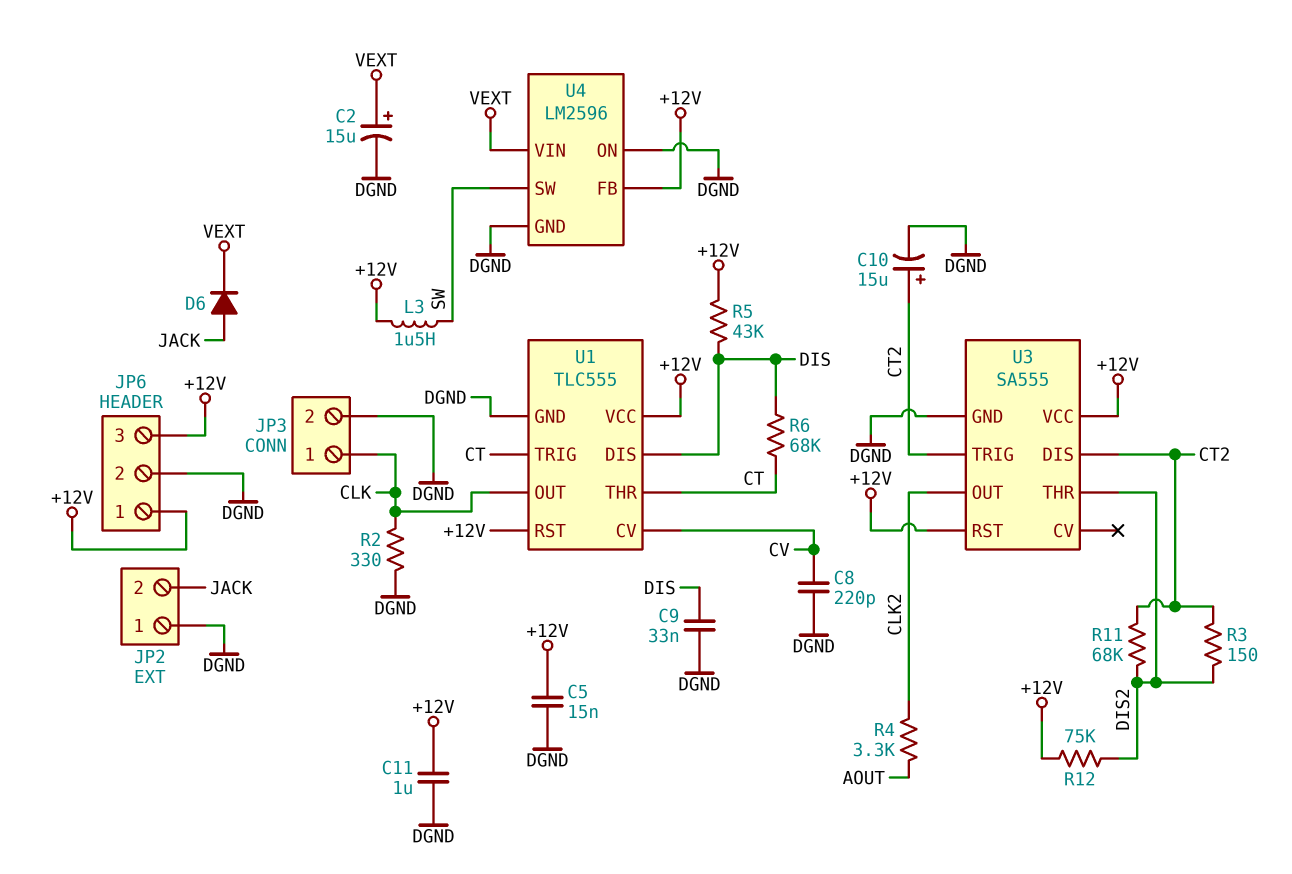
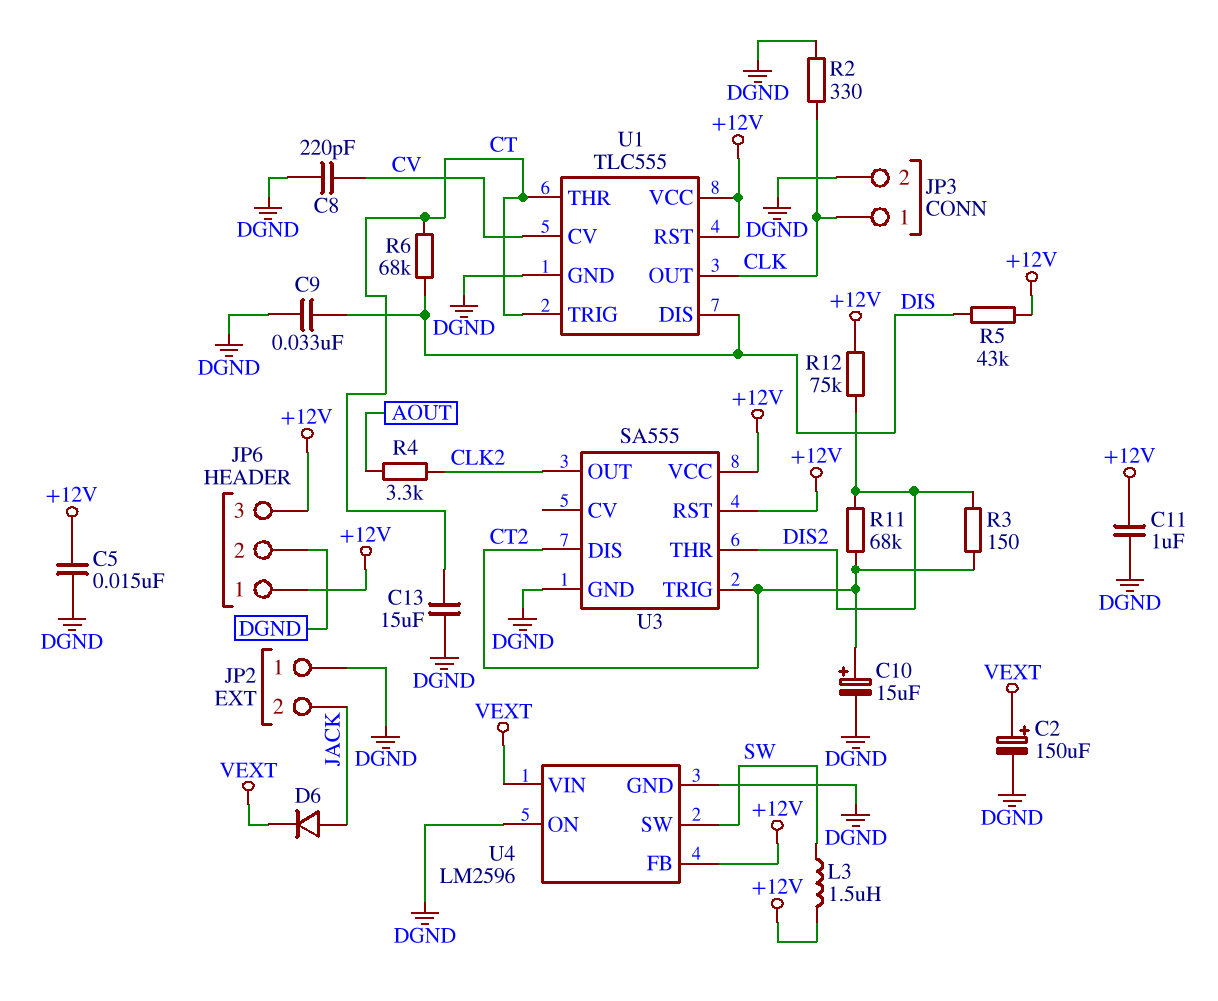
C2: 15uF (plus VEXT, minus DGND) -> 150uF (plus VEXT, minus DGND)
C13: none -> 15uF (CT, DGND)

